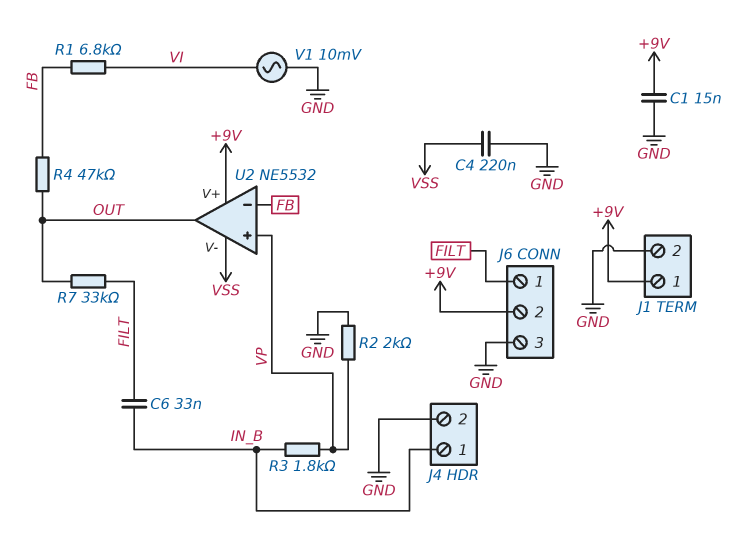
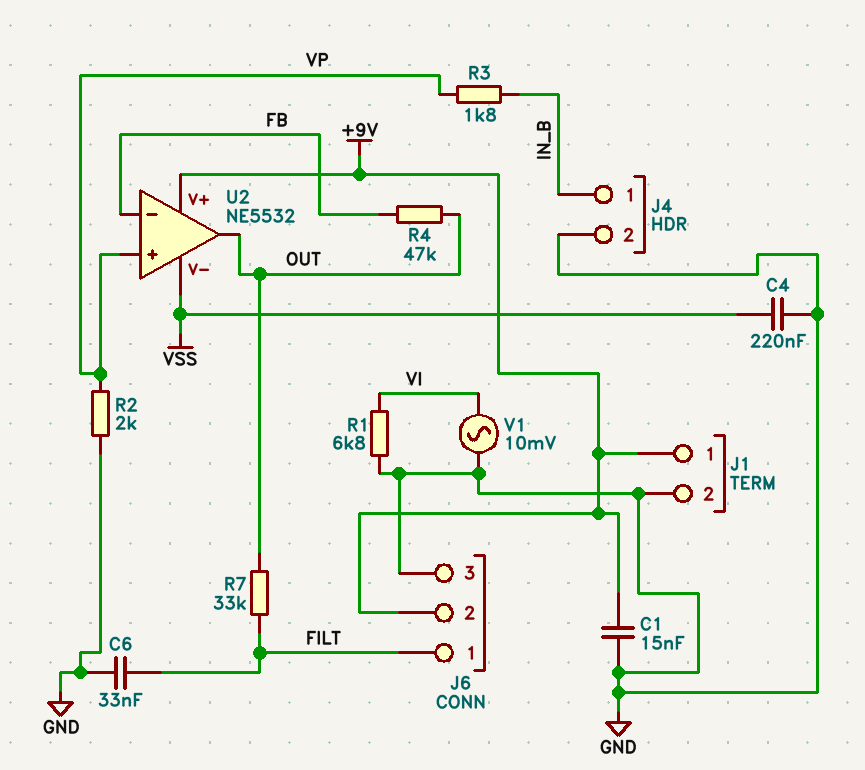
C6: 33nF (FILT, IN_B) -> 33nF (FILT, GND)
R1: 6.8k (FB, VI) -> 6.8k (GND, VI)

